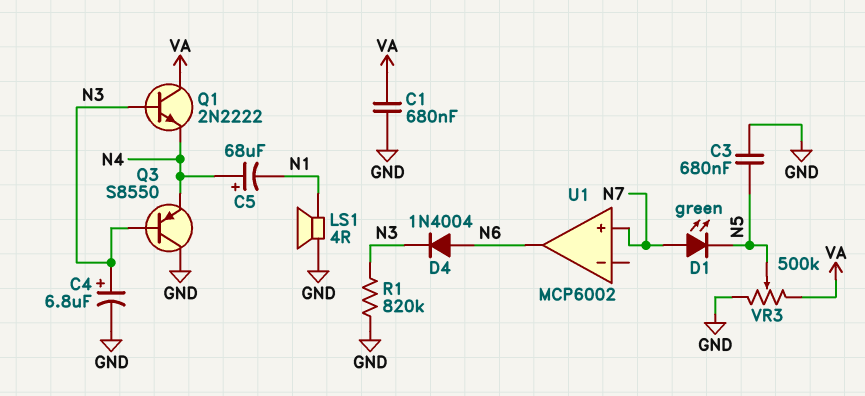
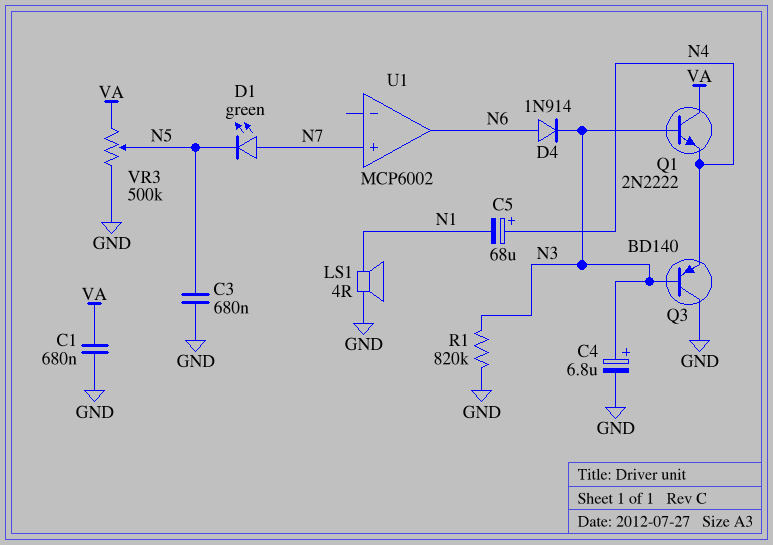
D4: diode 1N4004 (A N6, K N3) -> diode 1N914 (A N6, K N3)
Q3: PNP S8550 (B N3, C GND, E N4) -> PNP BD140 (B N3, C GND, E N4)

